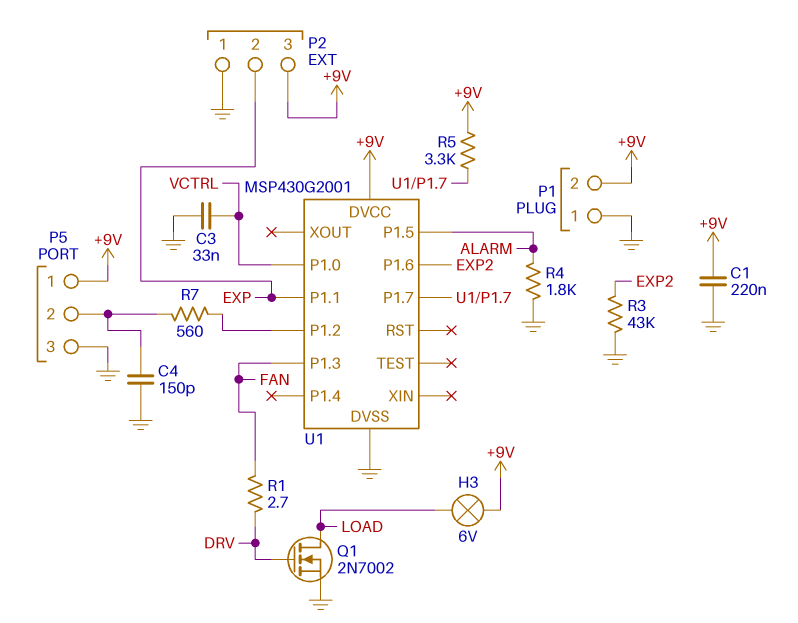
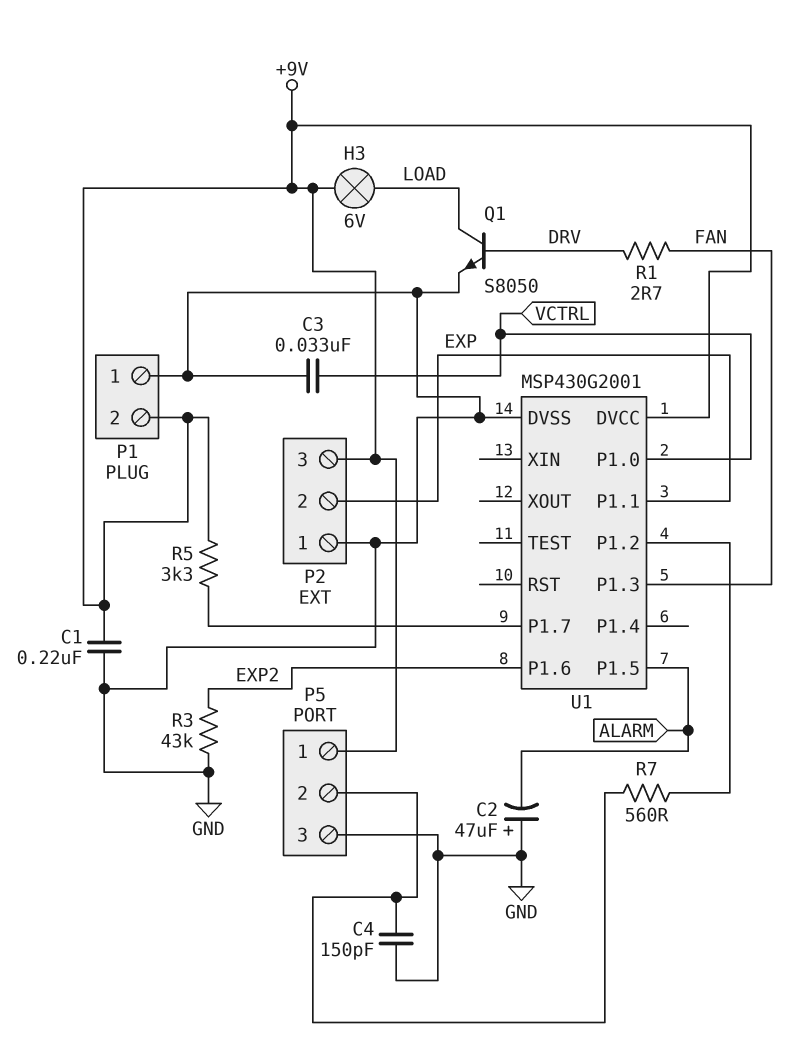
C2: none -> 47uF (plus GND, minus ALARM)
Q1: NMOS 2N7002 (G DRV, D LOAD, S GND) -> NPN S8050 (B DRV, C LOAD, E GND)
R4: 1.8k (ALARM, GND) -> none

